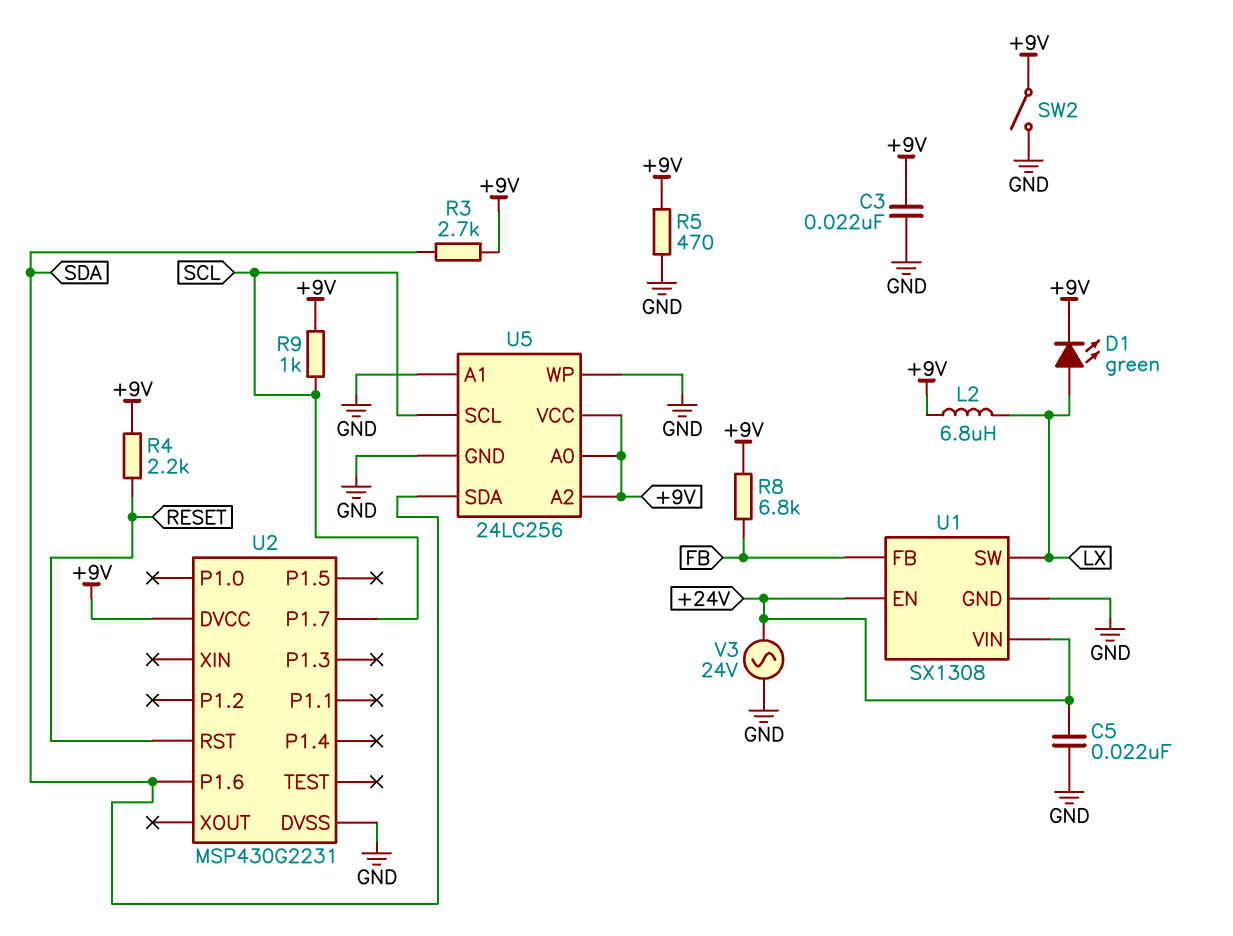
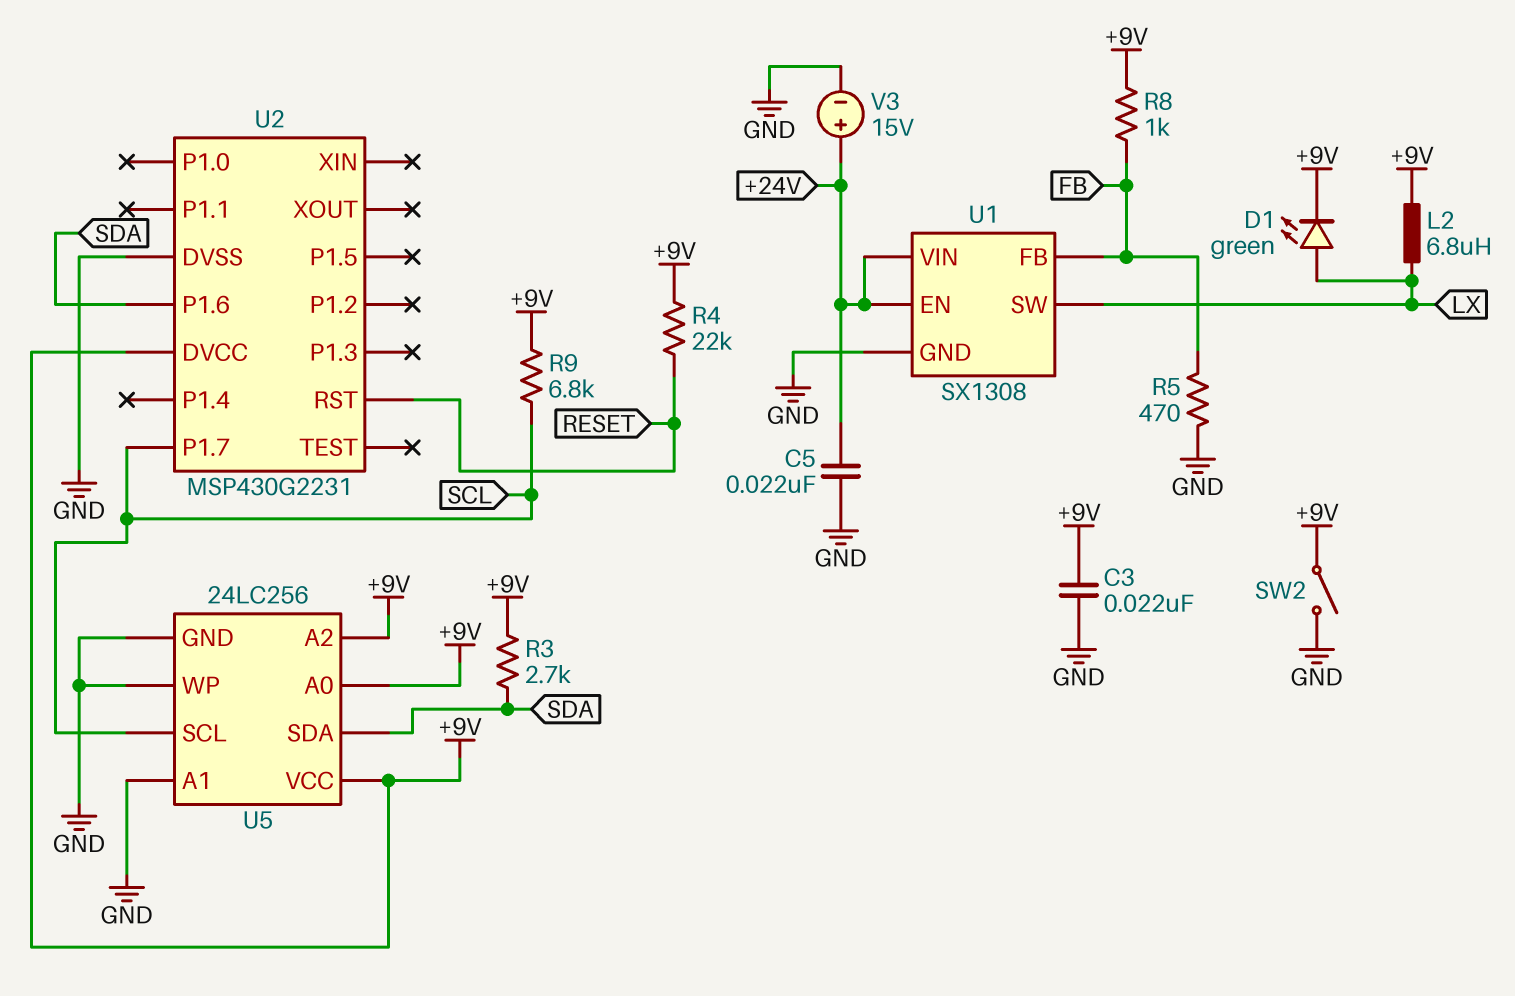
R4: 2.2k (+9V, RESET) -> 22k (+9V, RESET)
R5: 470 (+9V, GND) -> 470 (FB, GND)
R8: 6.8k (+9V, FB) -> 1k (+9V, FB)
R9: 1k (+9V, SCL) -> 6.8k (+9V, SCL)
V3: AC 24V (+24V, GND) -> 15V (plus +24V, minus GND)

